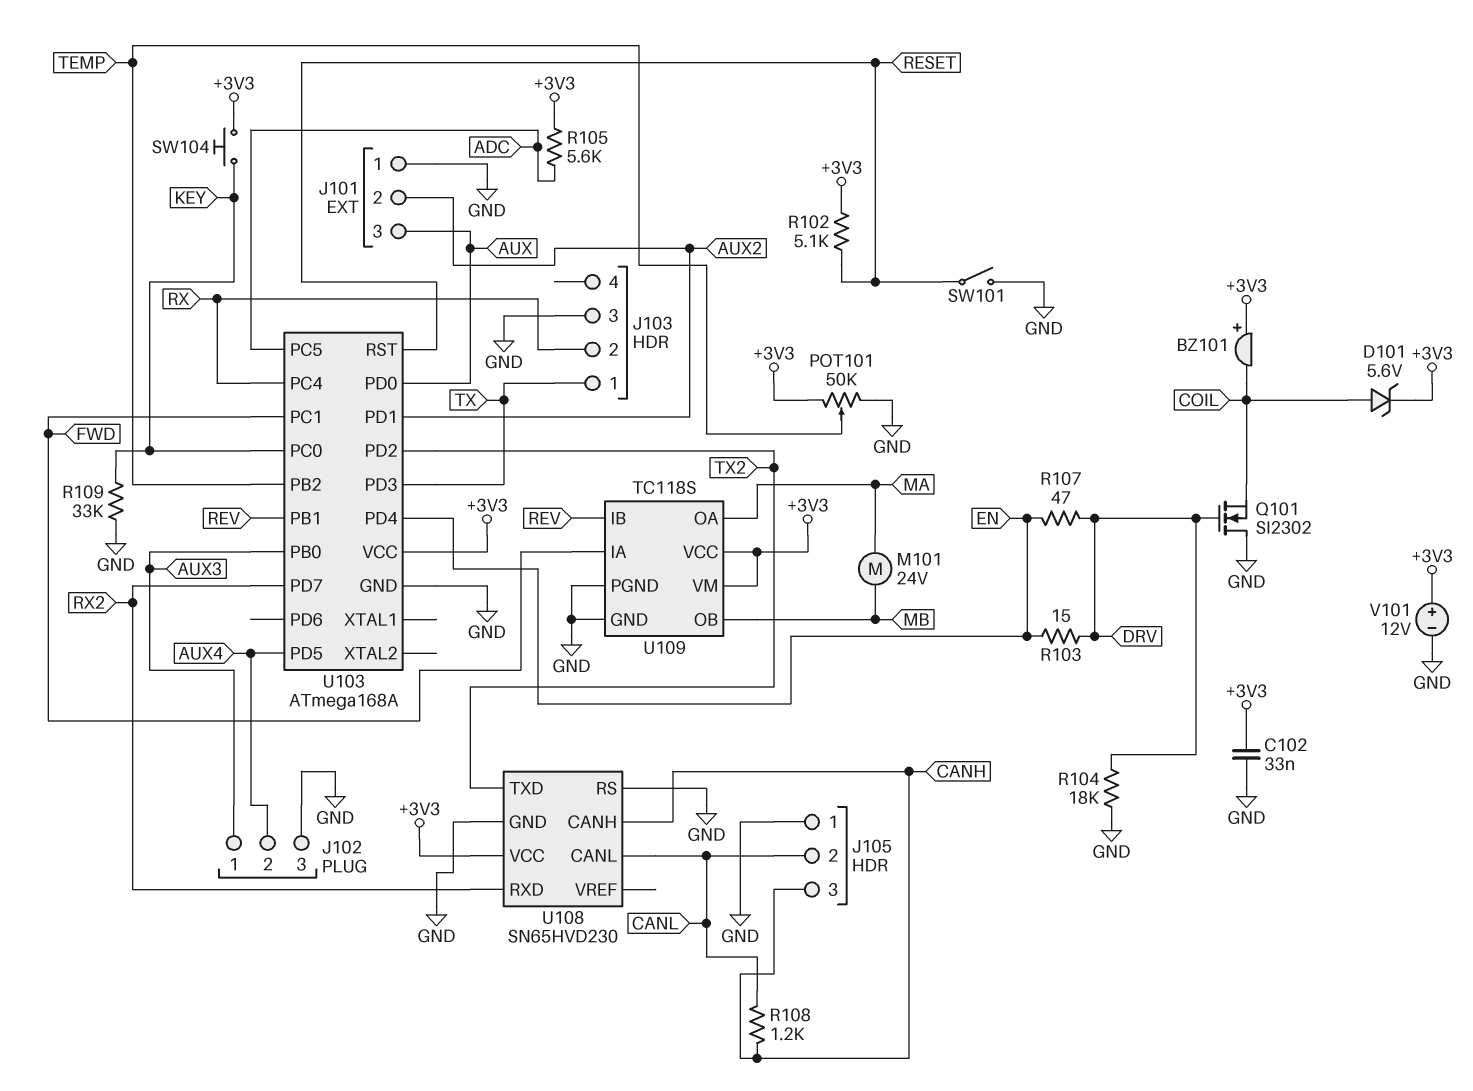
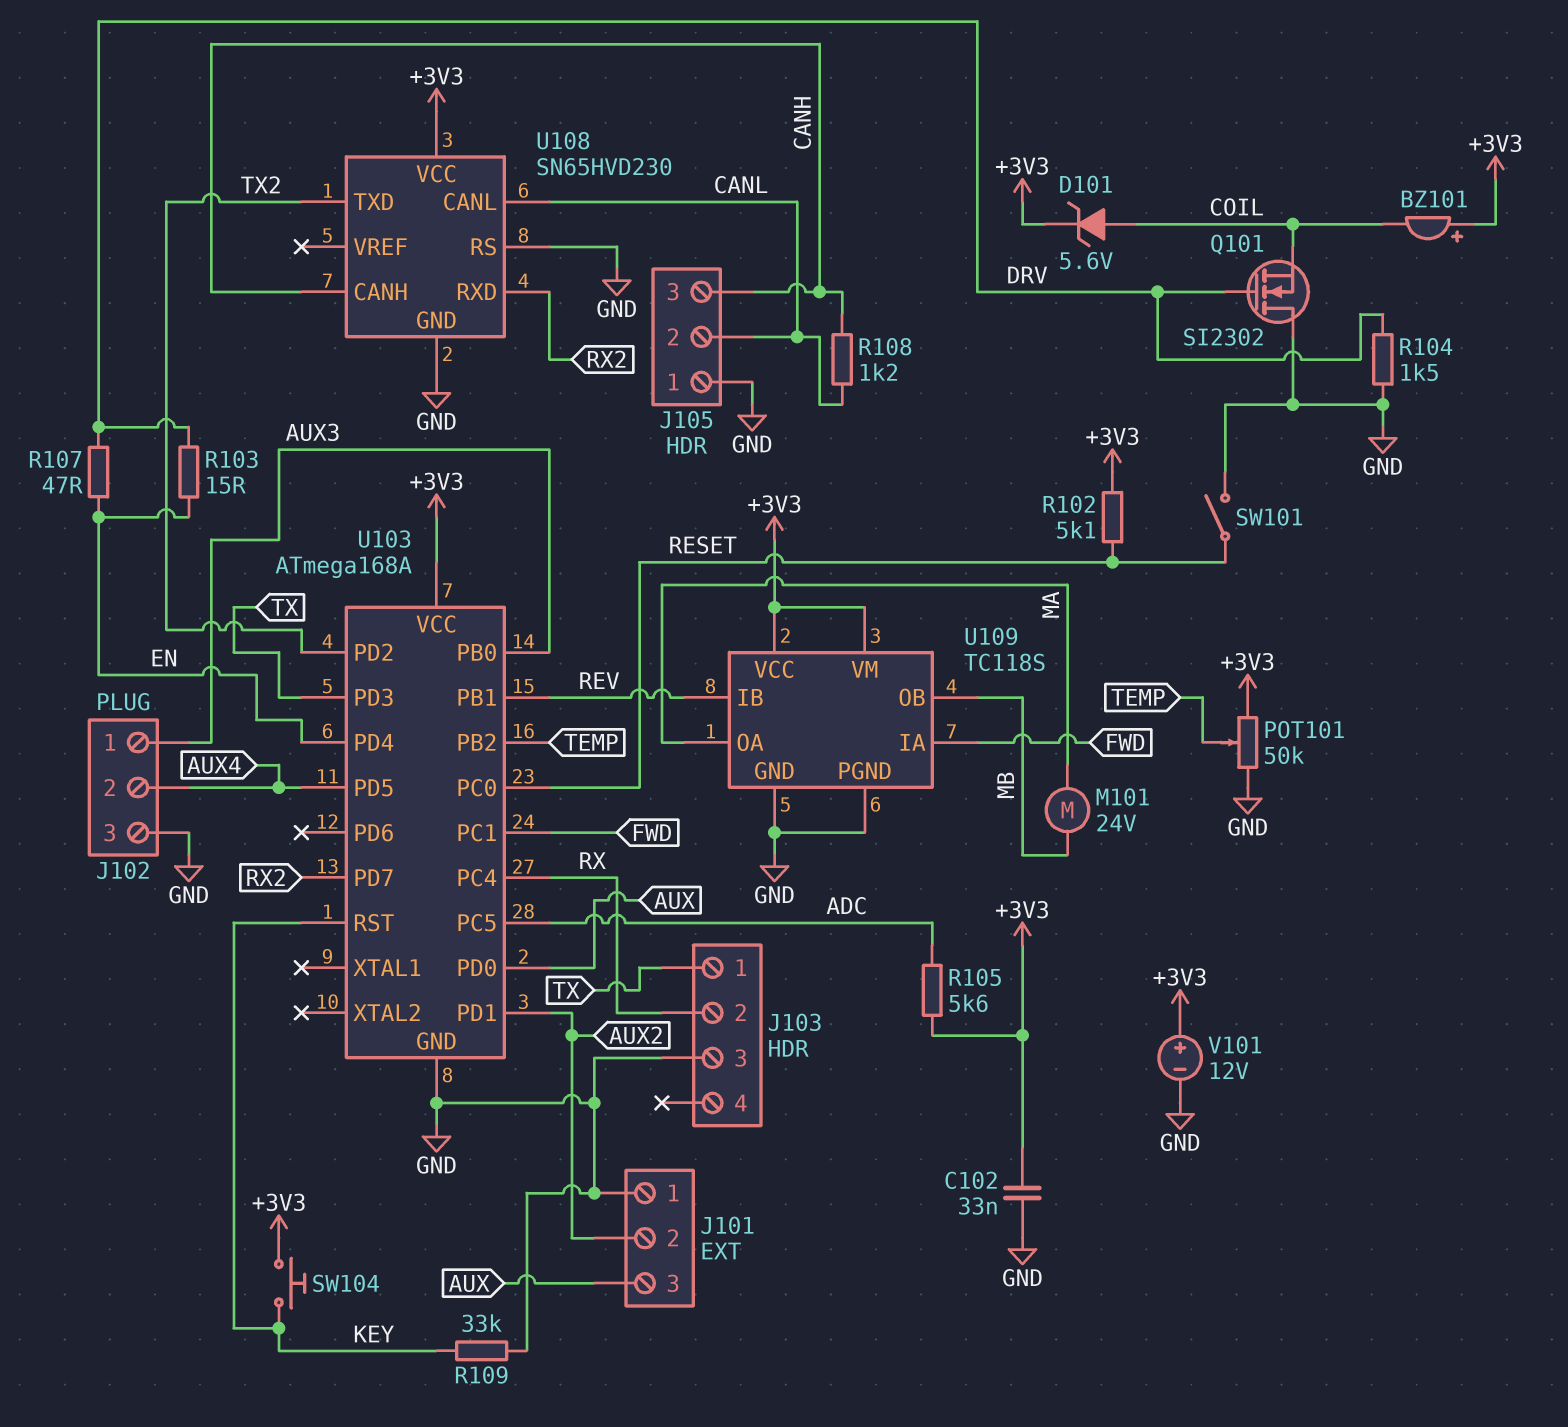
R104: 18k (DRV, GND) -> 1.5k (DRV, GND)
U103 pin PC0: KEY -> RESET
U103 pin RST: RESET -> KEY

